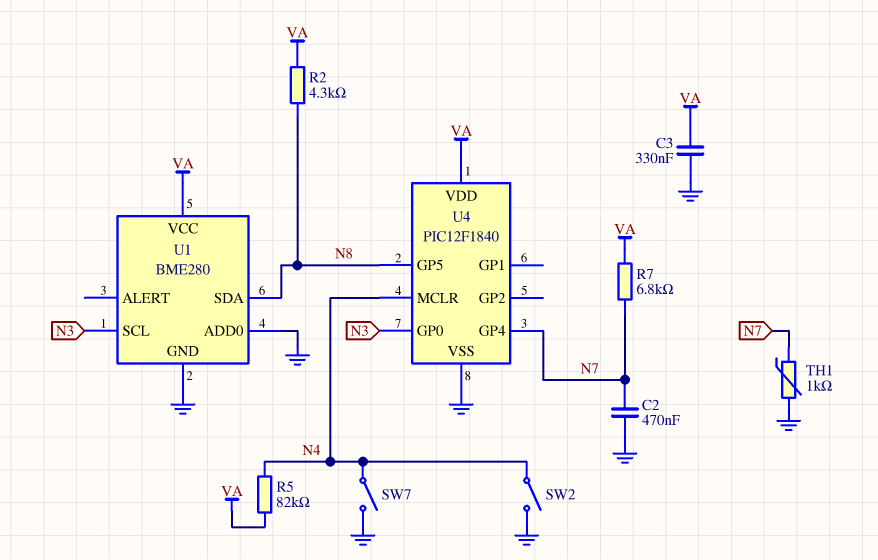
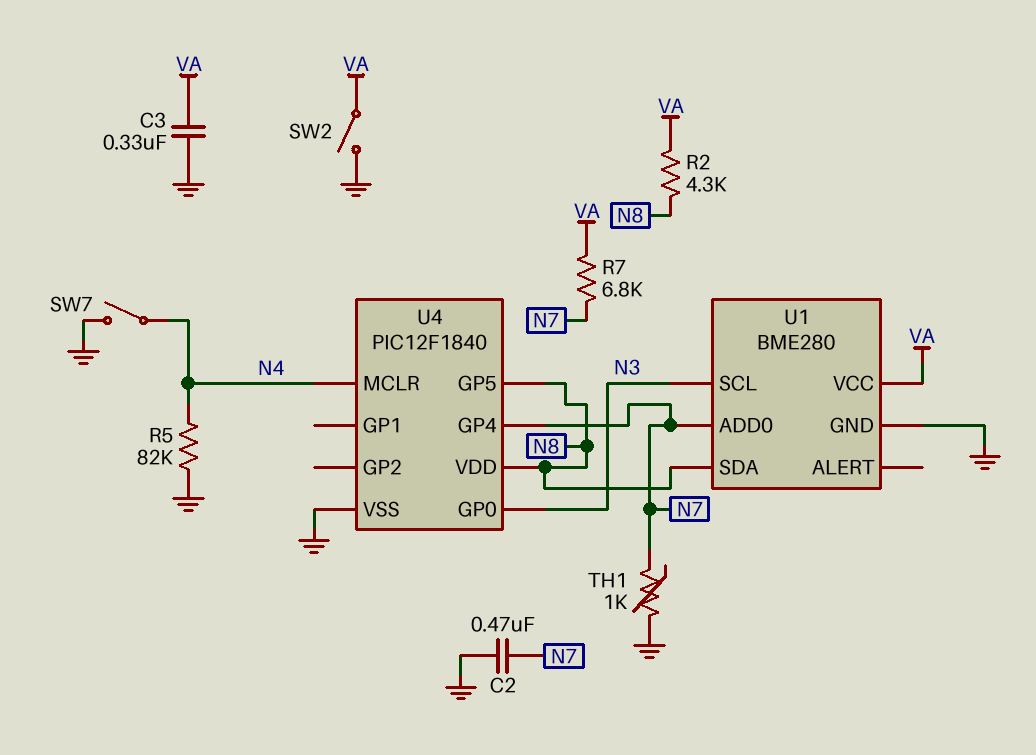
R5: 82k (N4, VA) -> 82k (GND, N4)
SW2: switch (GND, N4) -> switch (GND, VA)
U1 pin ADD0: GND -> N7
U4 pin VDD: VA -> N8

